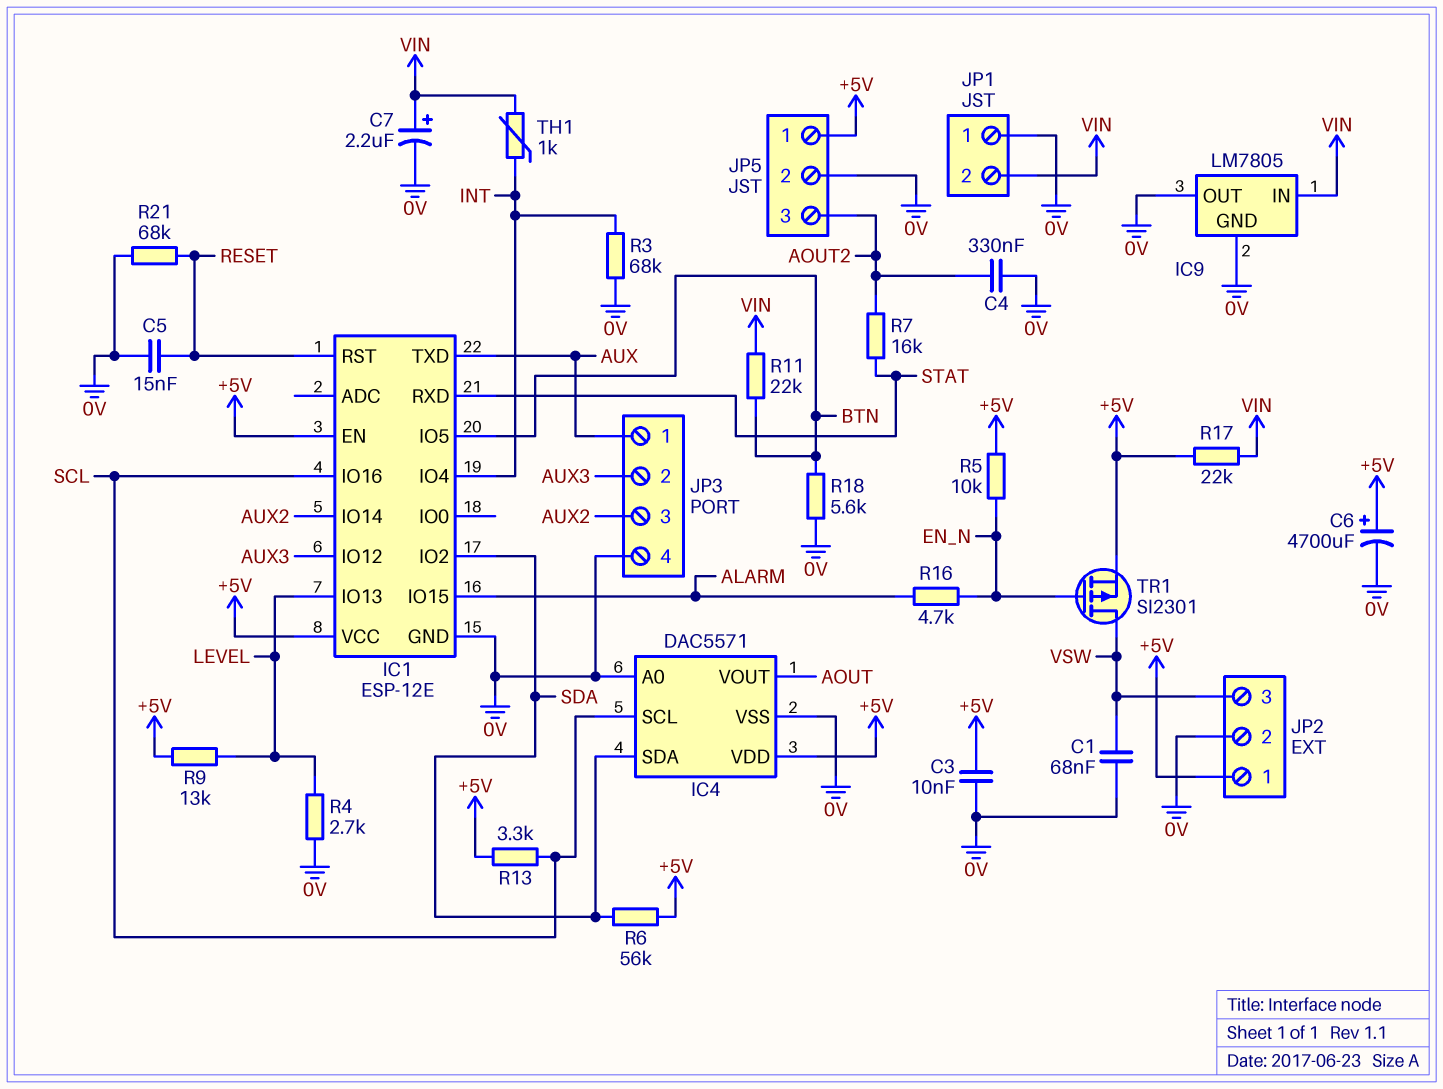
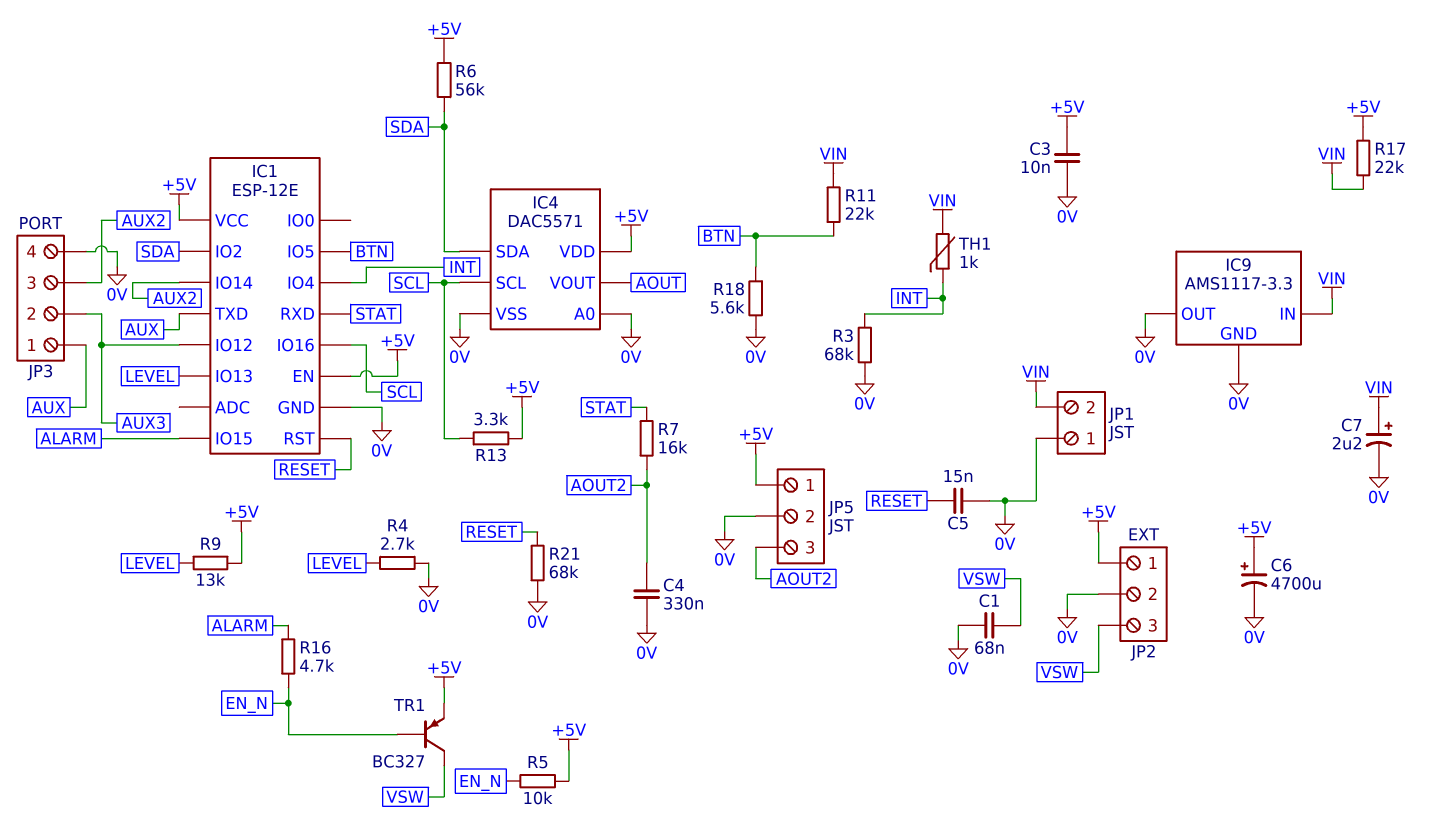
IC9: LM7805 -> AMS1117-3.3
TR1: PMOS SI2301 (G EN_N, D VSW, S +5V) -> PNP BC327 (B EN_N, C VSW, E +5V)

